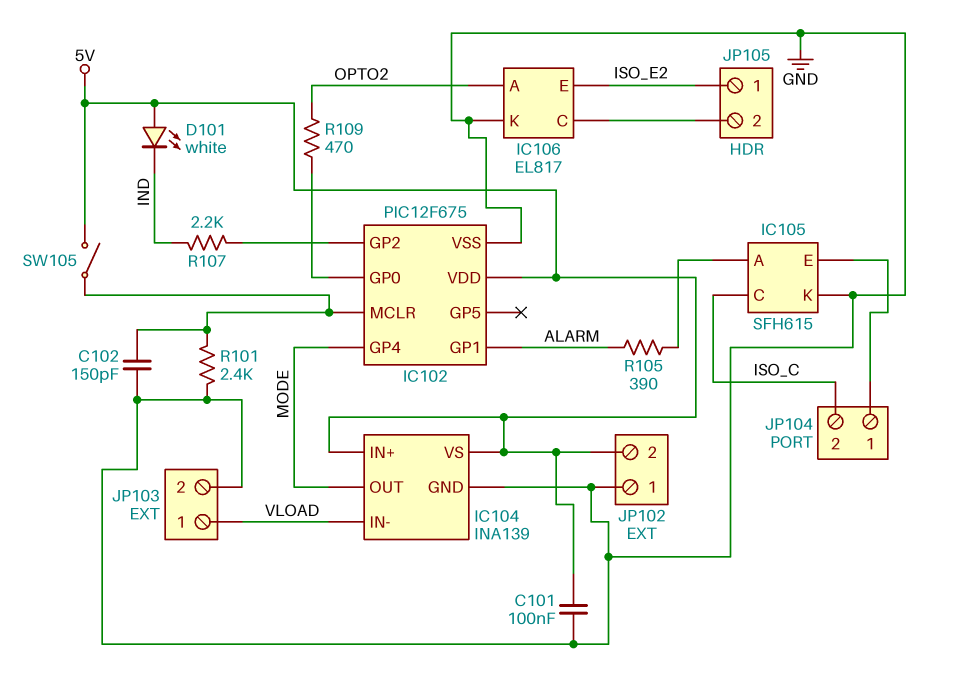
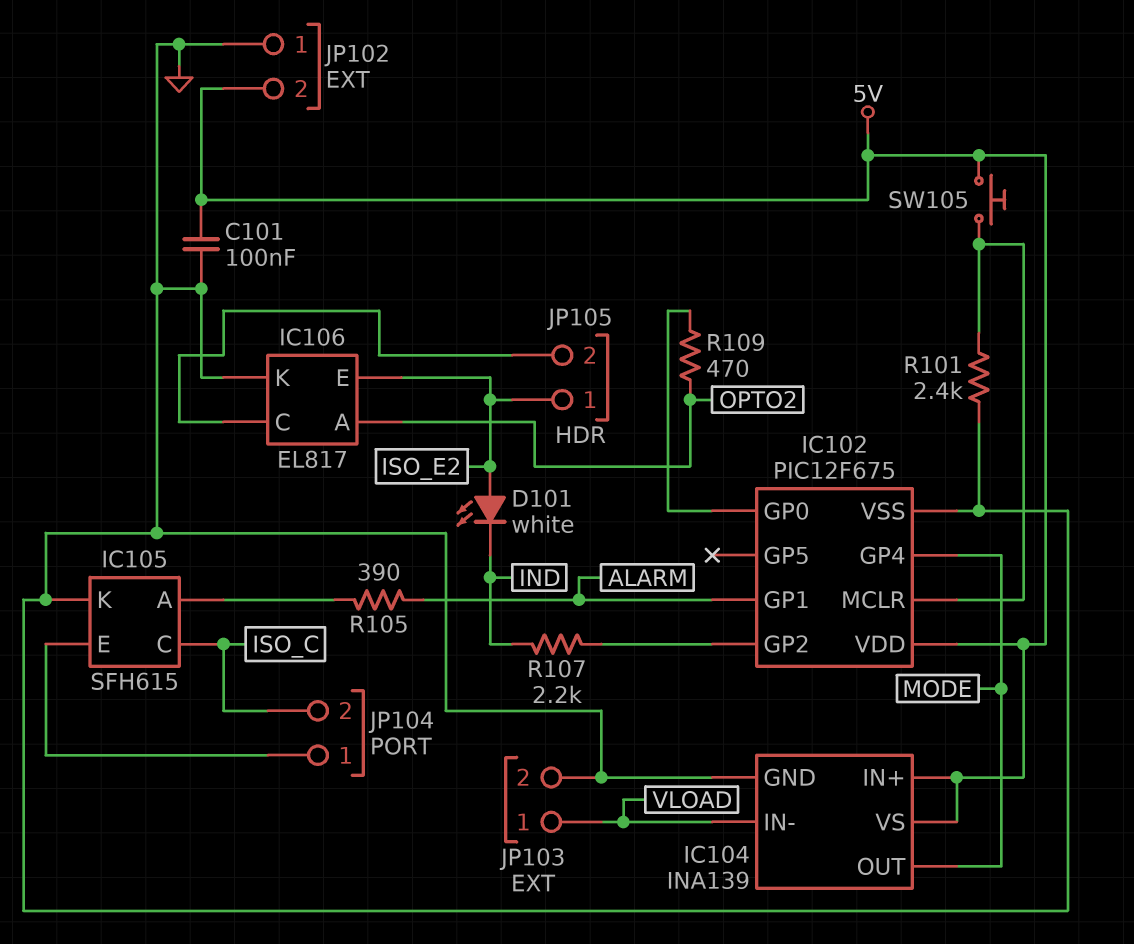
C102: 150pF (GND, IC102/MCLR) -> none
D101: LED white (A 5V, K IND) -> LED white (A ISO_E2, K IND)
SW105: switch (5V, IC102/MCLR) -> button (5V, IC102/MCLR)

